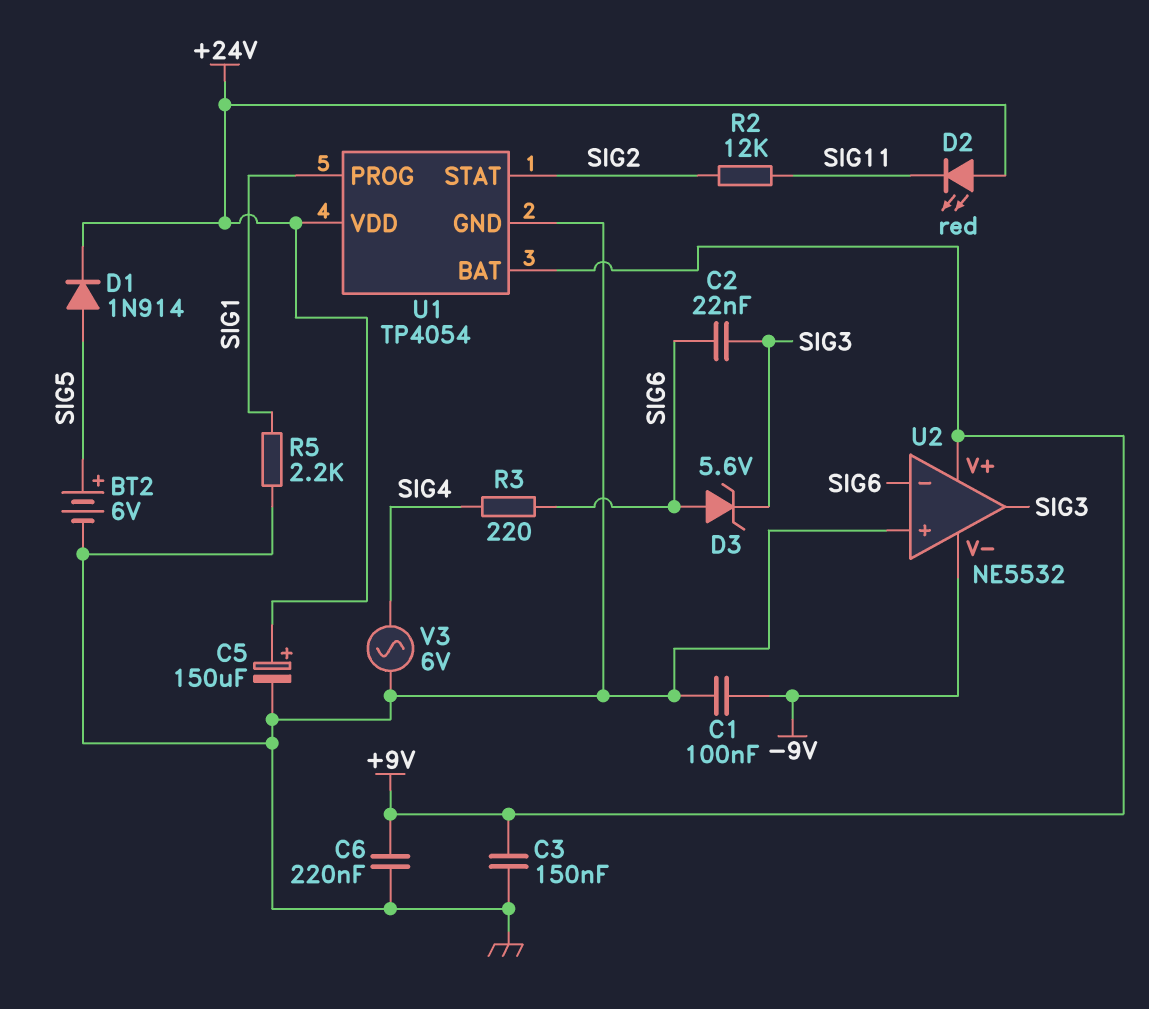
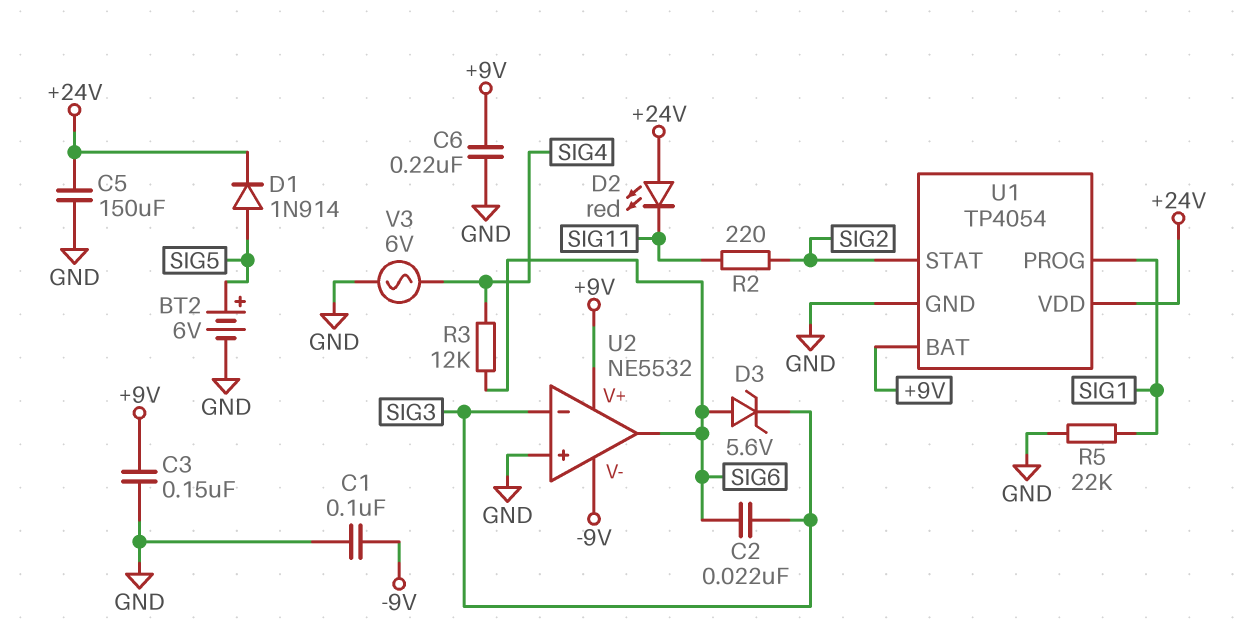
C5: 150uF (plus +24V, minus GND) -> 150uF (+24V, GND)
R2: 12k (SIG2, SIG11) -> 220 (SIG2, SIG11)
R3: 220 (SIG4, SIG6) -> 12k (SIG4, SIG6)
R5: 2.2k (GND, SIG1) -> 22k (GND, SIG1)
U2 pin in-: SIG6 -> SIG3
U2 pin out: SIG3 -> SIG6

